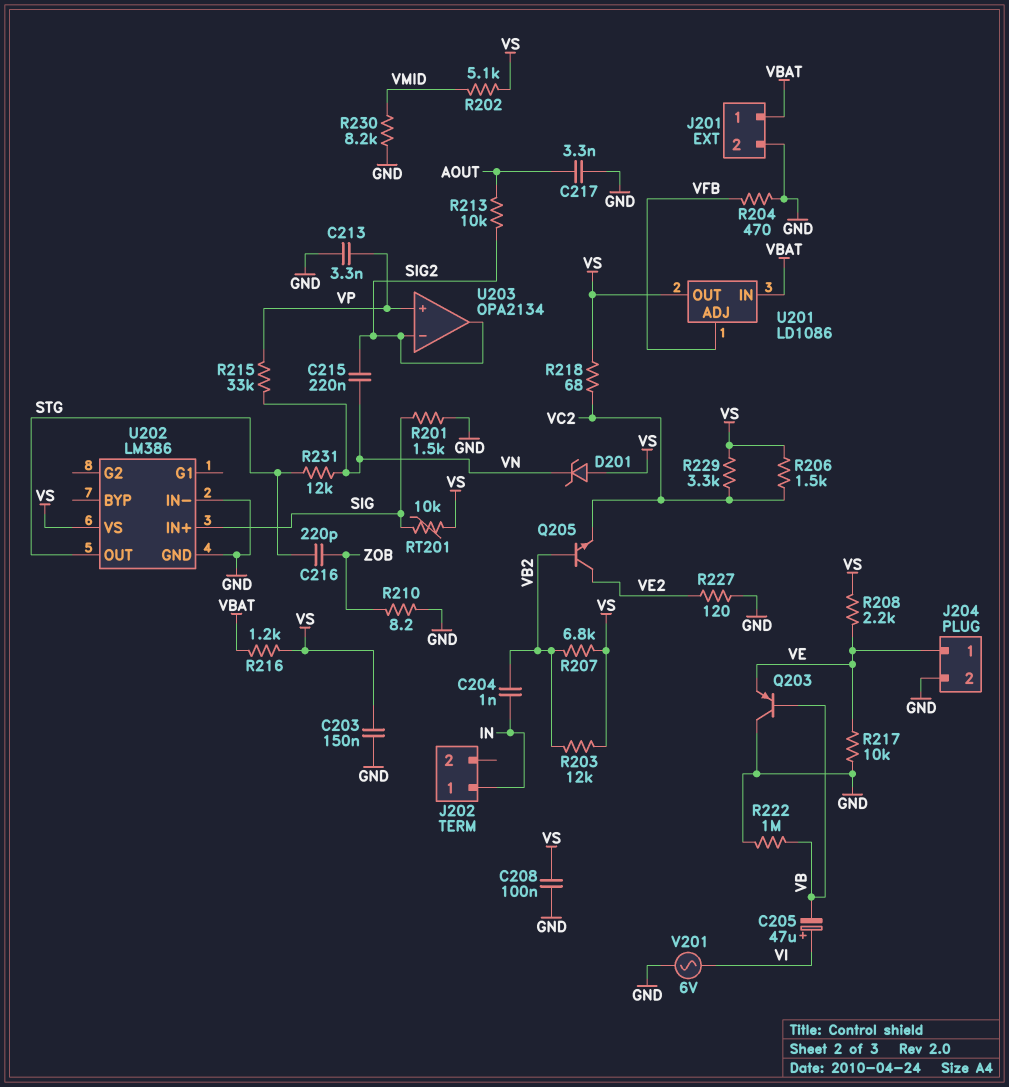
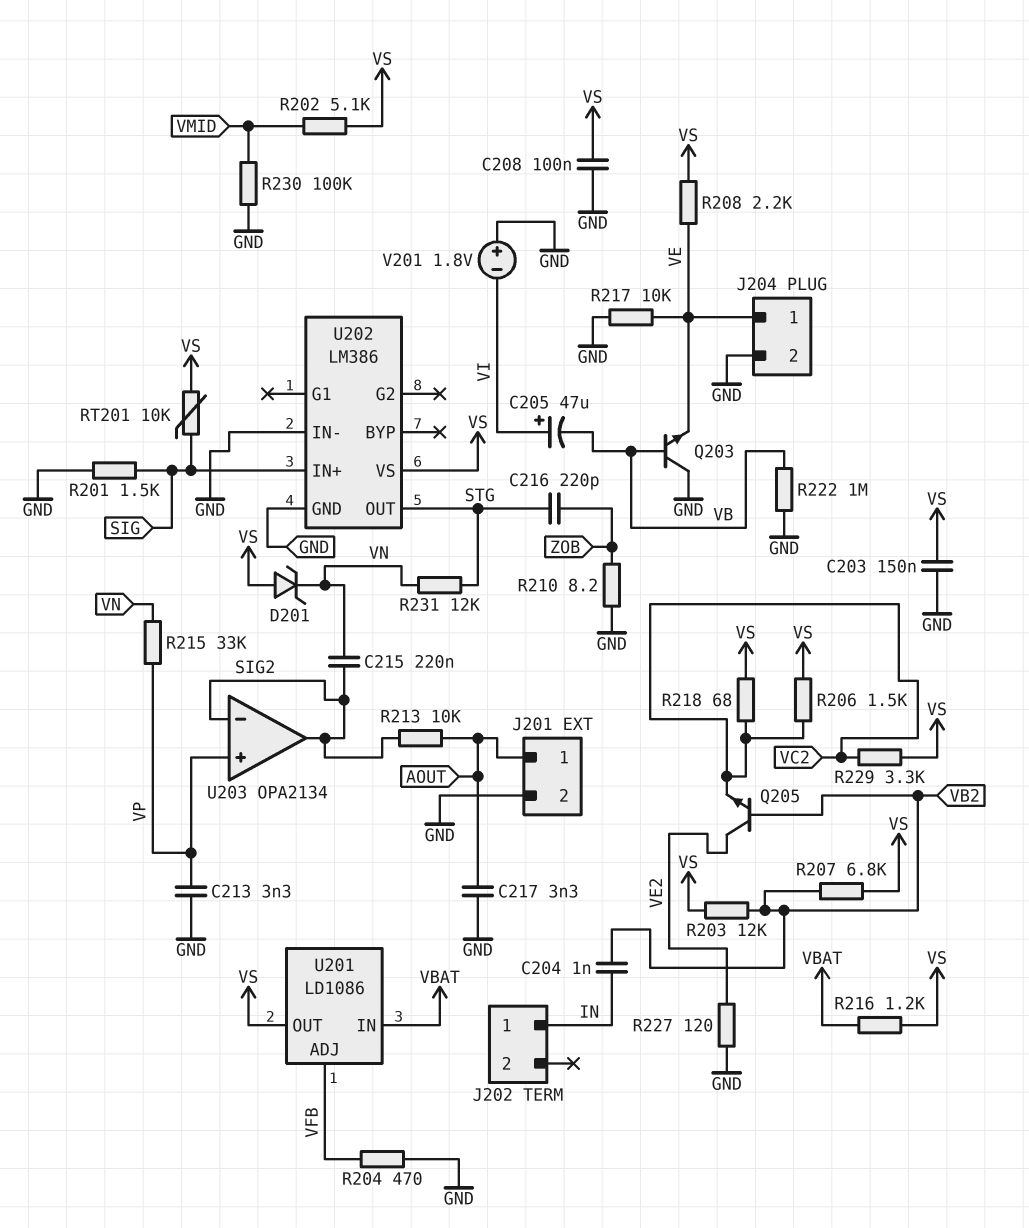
J201 pin 1: VBAT -> AOUT
Q203: PNP (B VB, C GND, E VE) -> NPN (B VB, C GND, E VE)
R230: 8.2k (GND, VMID) -> 100k (GND, VMID)
V201: AC 6V (GND, VI) -> 1.8V (plus GND, minus VI)

